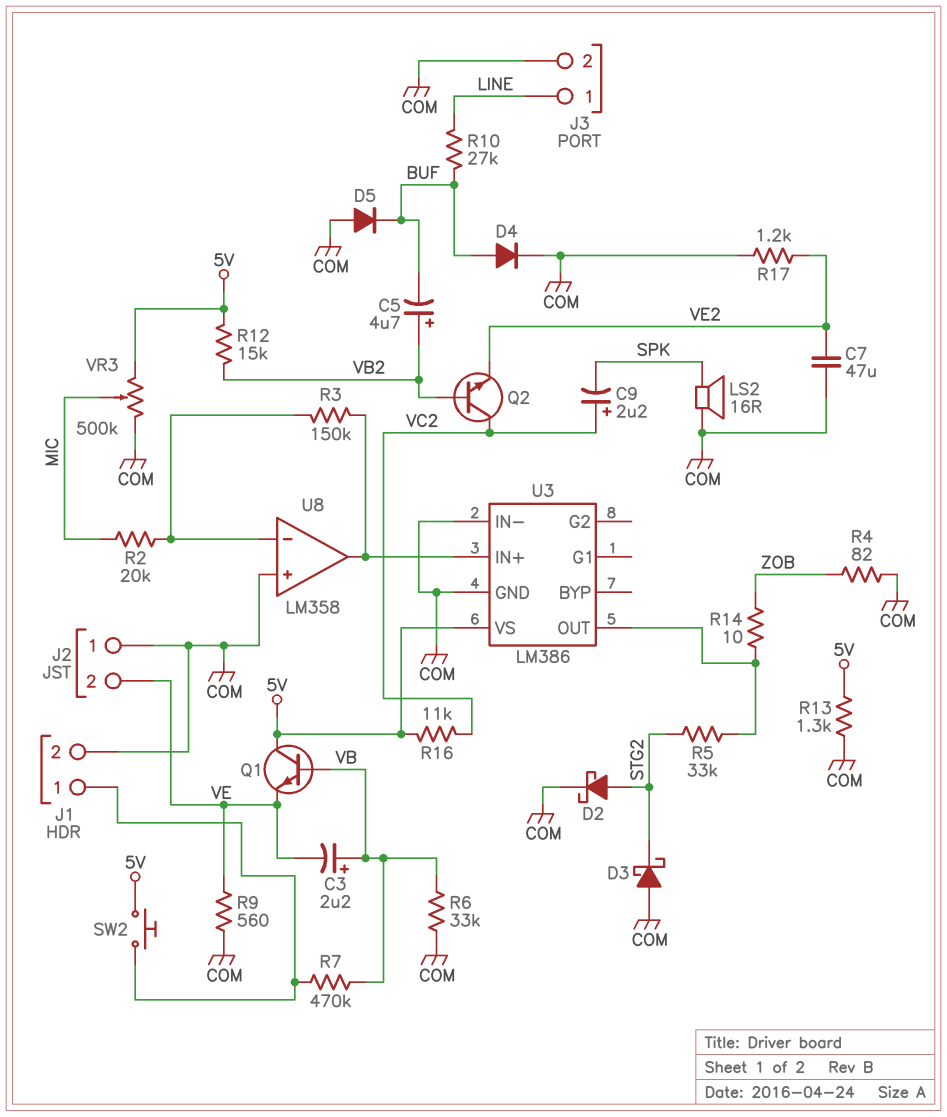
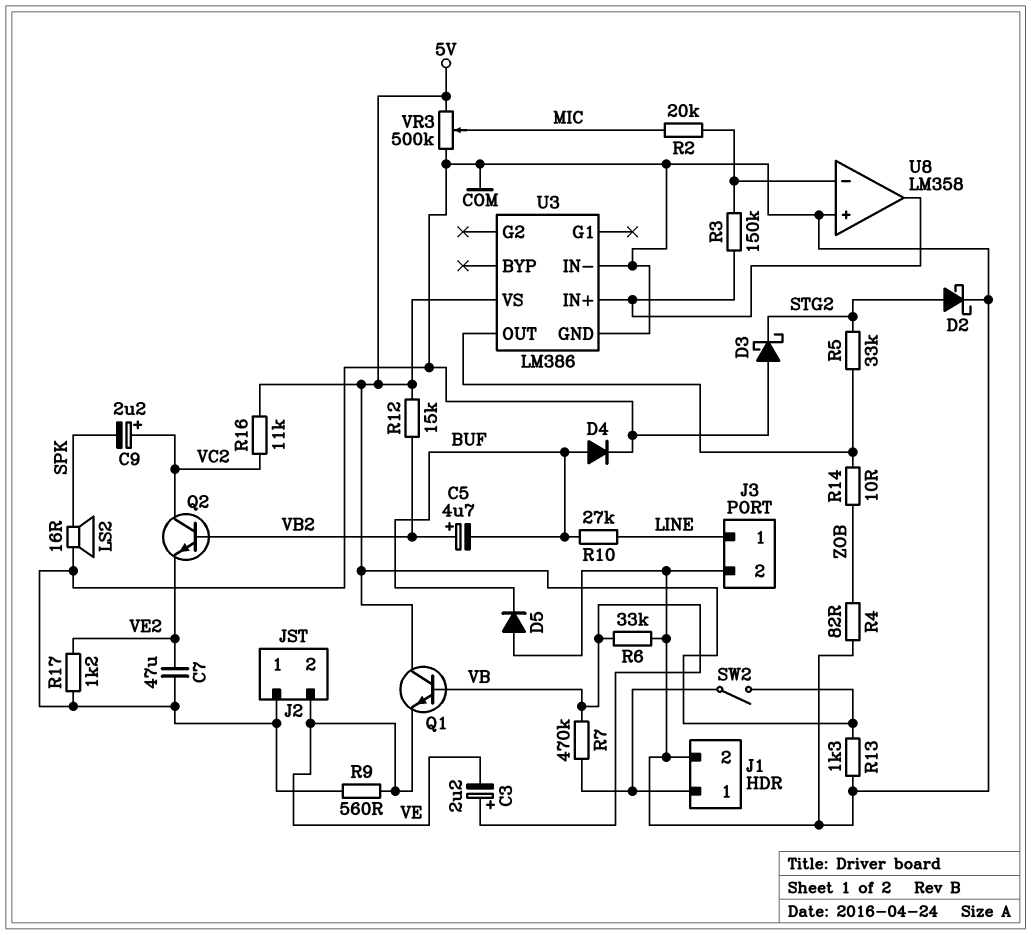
SW2: button (5V, J1/1) -> switch (5V, J1/1)

